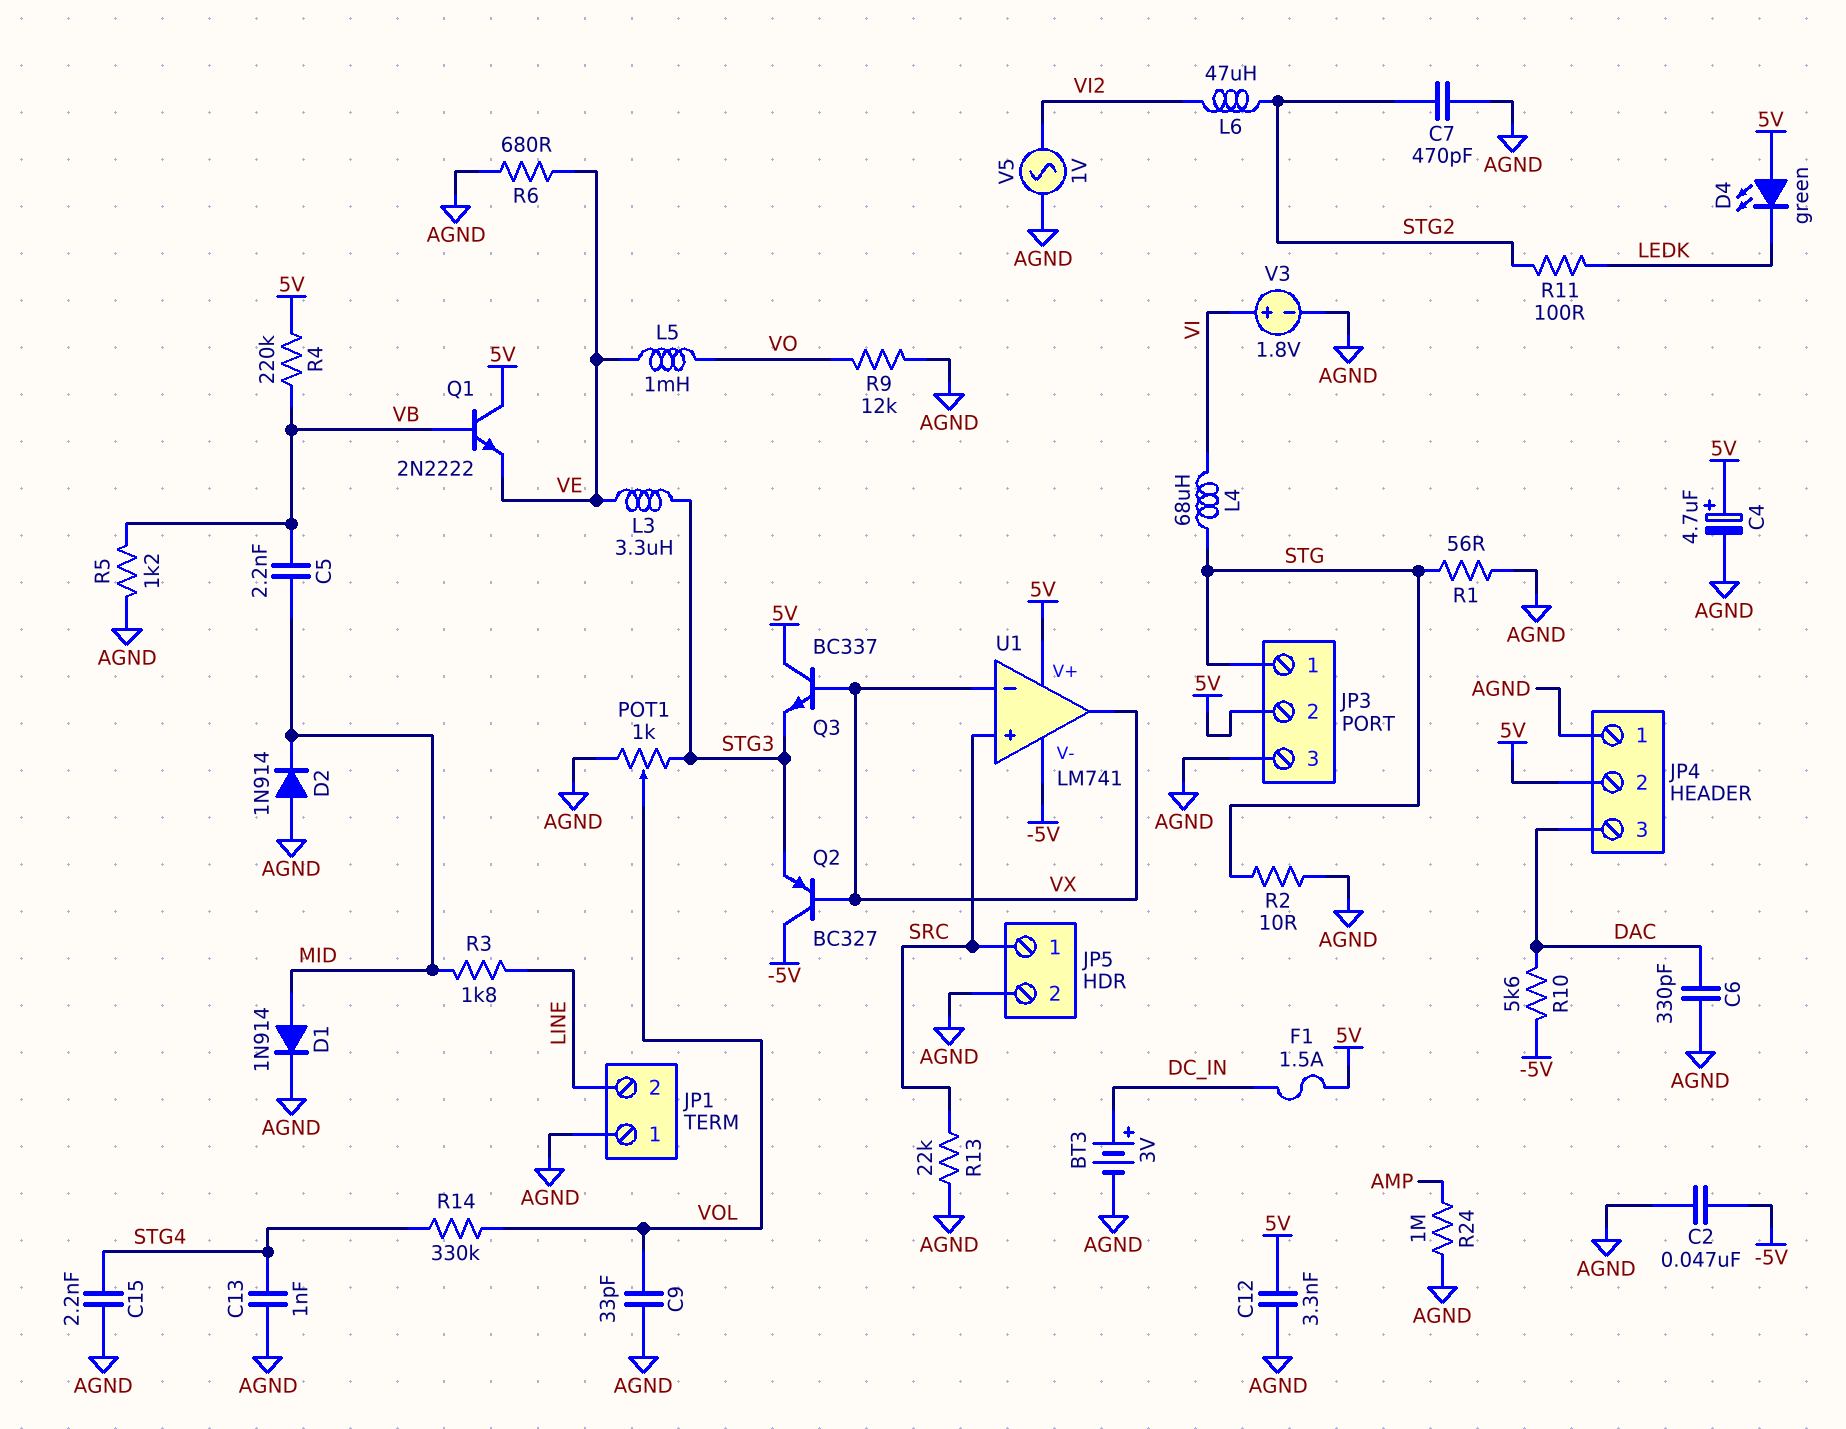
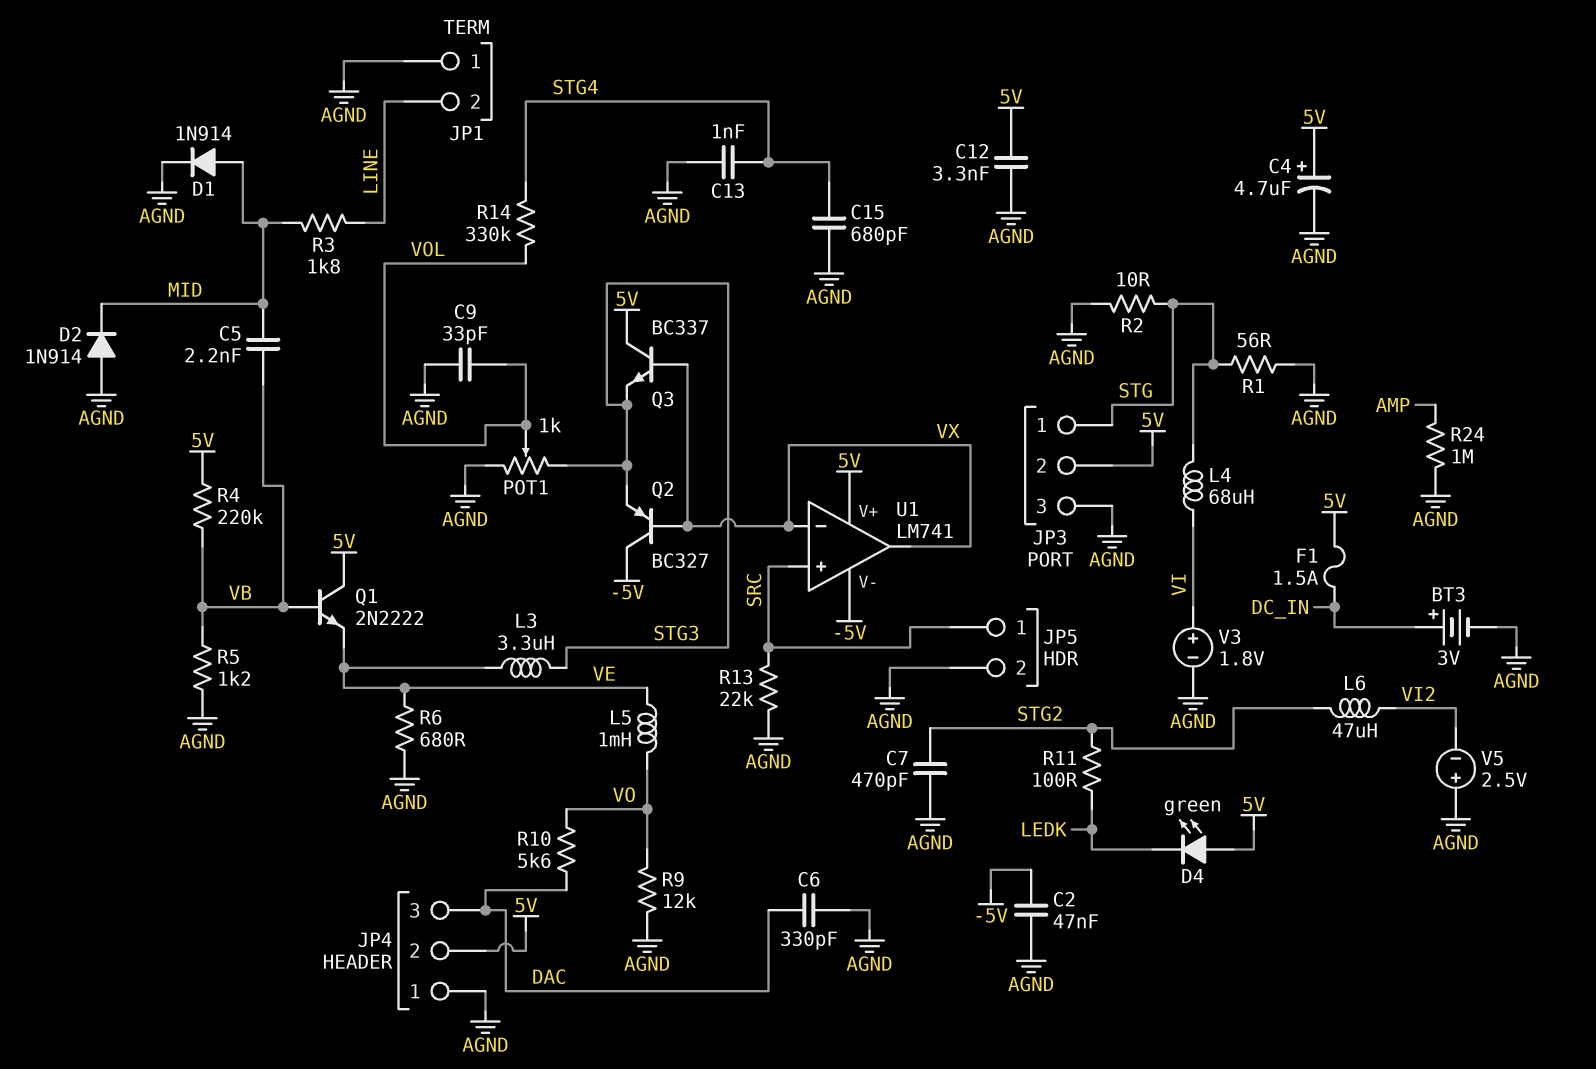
C15: 2.2nF (AGND, STG4) -> 680pF (AGND, STG4)
R10: 5.6k (-5V, DAC) -> 5.6k (DAC, VO)
V5: AC 1V (AGND, VI2) -> 2.5V (plus AGND, minus VI2)

